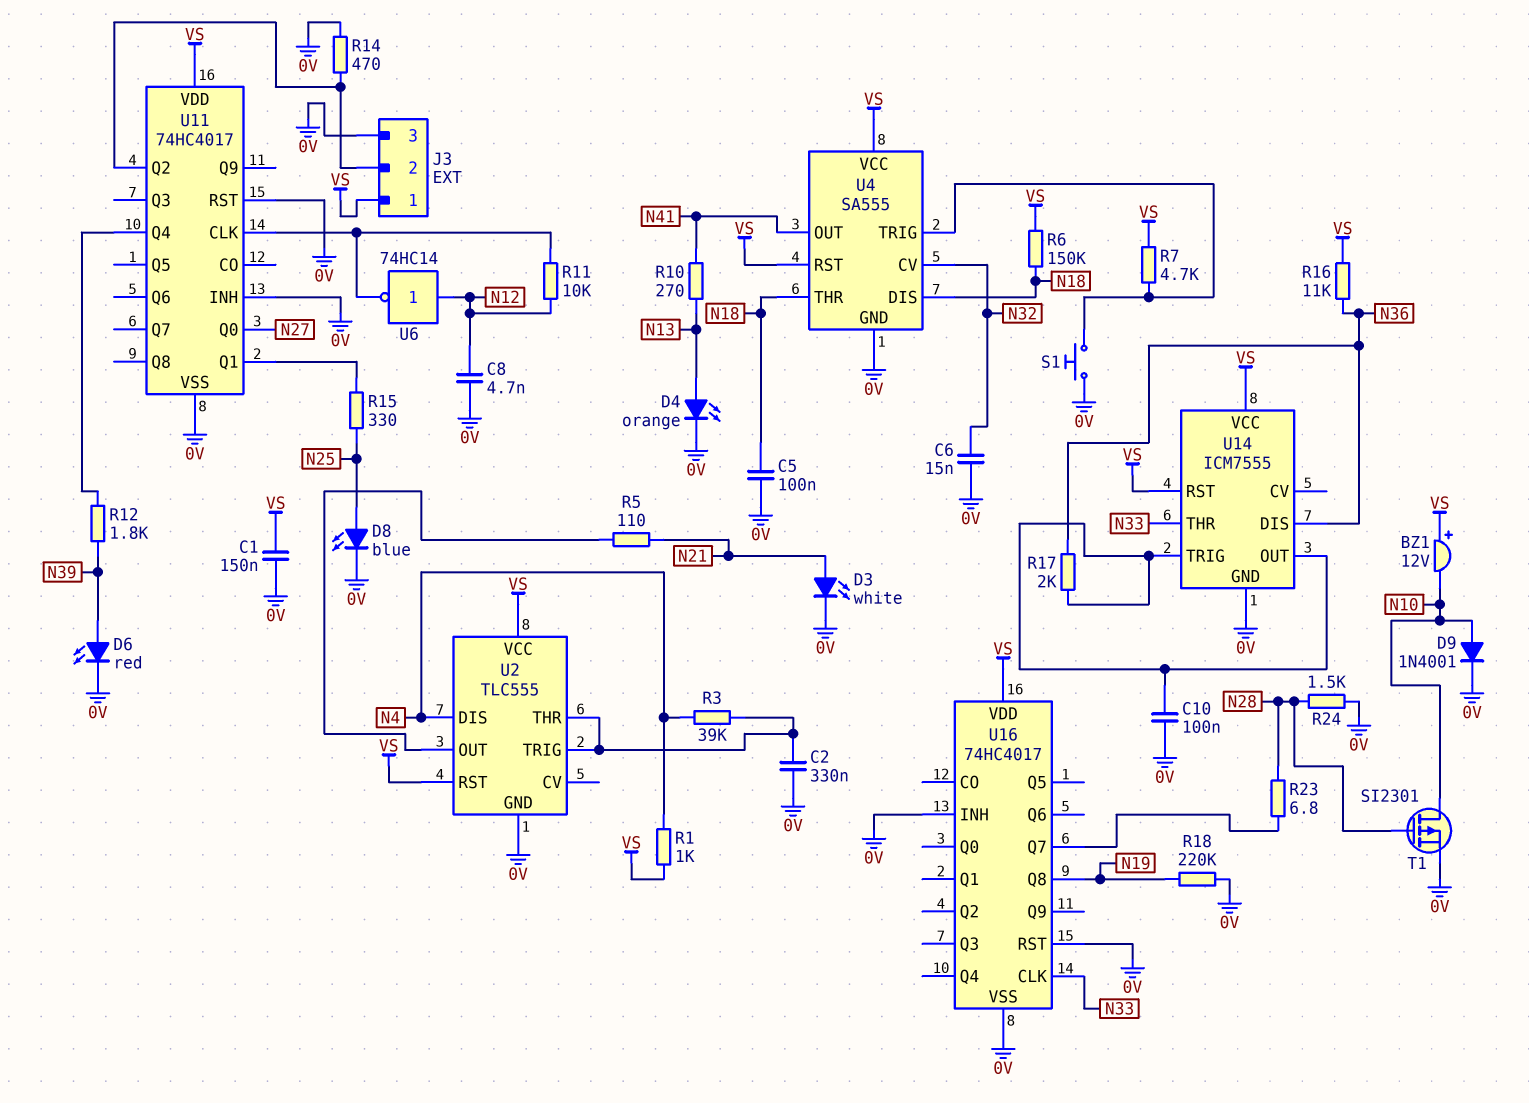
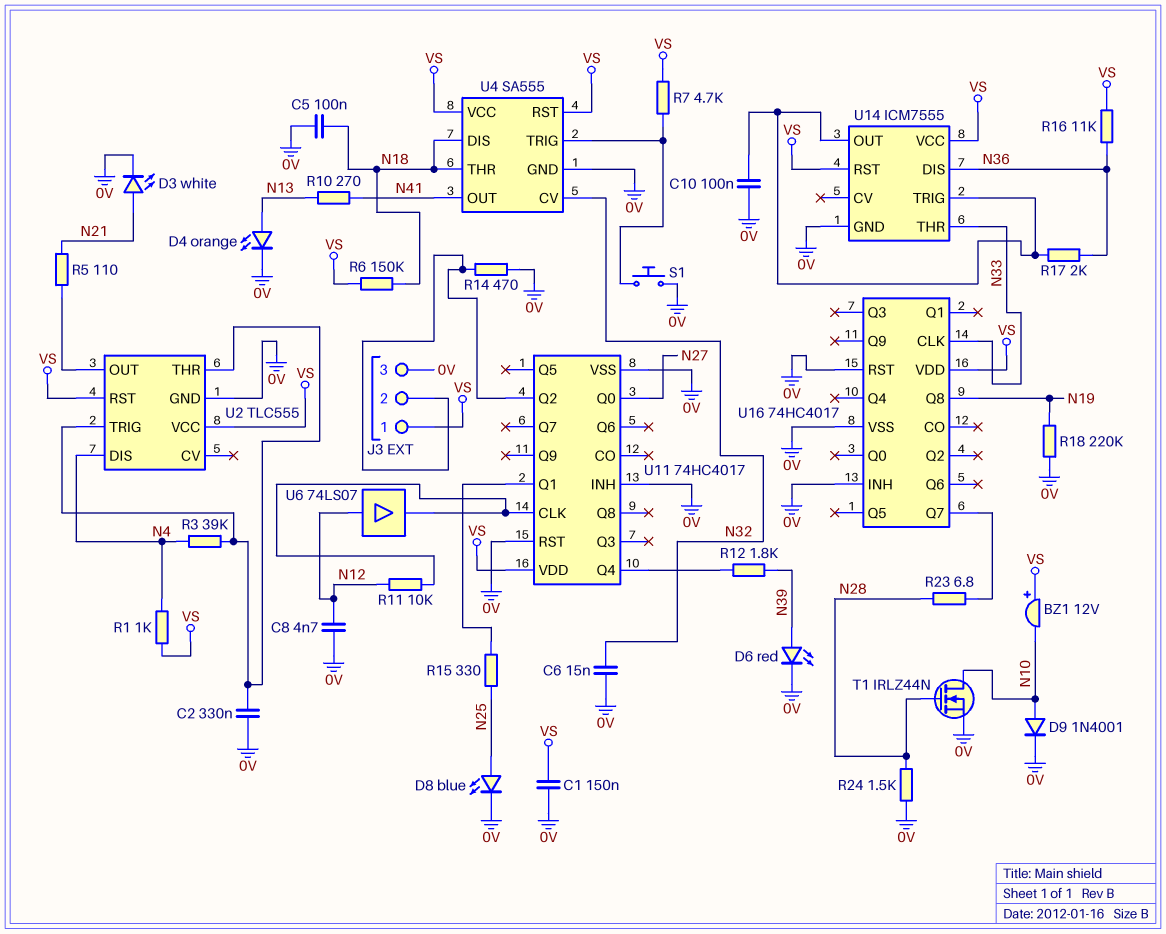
T1: PMOS SI2301 (G N28, D N10, S 0V) -> NMOS IRLZ44N (G N28, D N10, S 0V)
U6: NOT 74HC14 (in N12, out U11/CLK) -> buffer 74LS07 (in N12, out U11/CLK)

